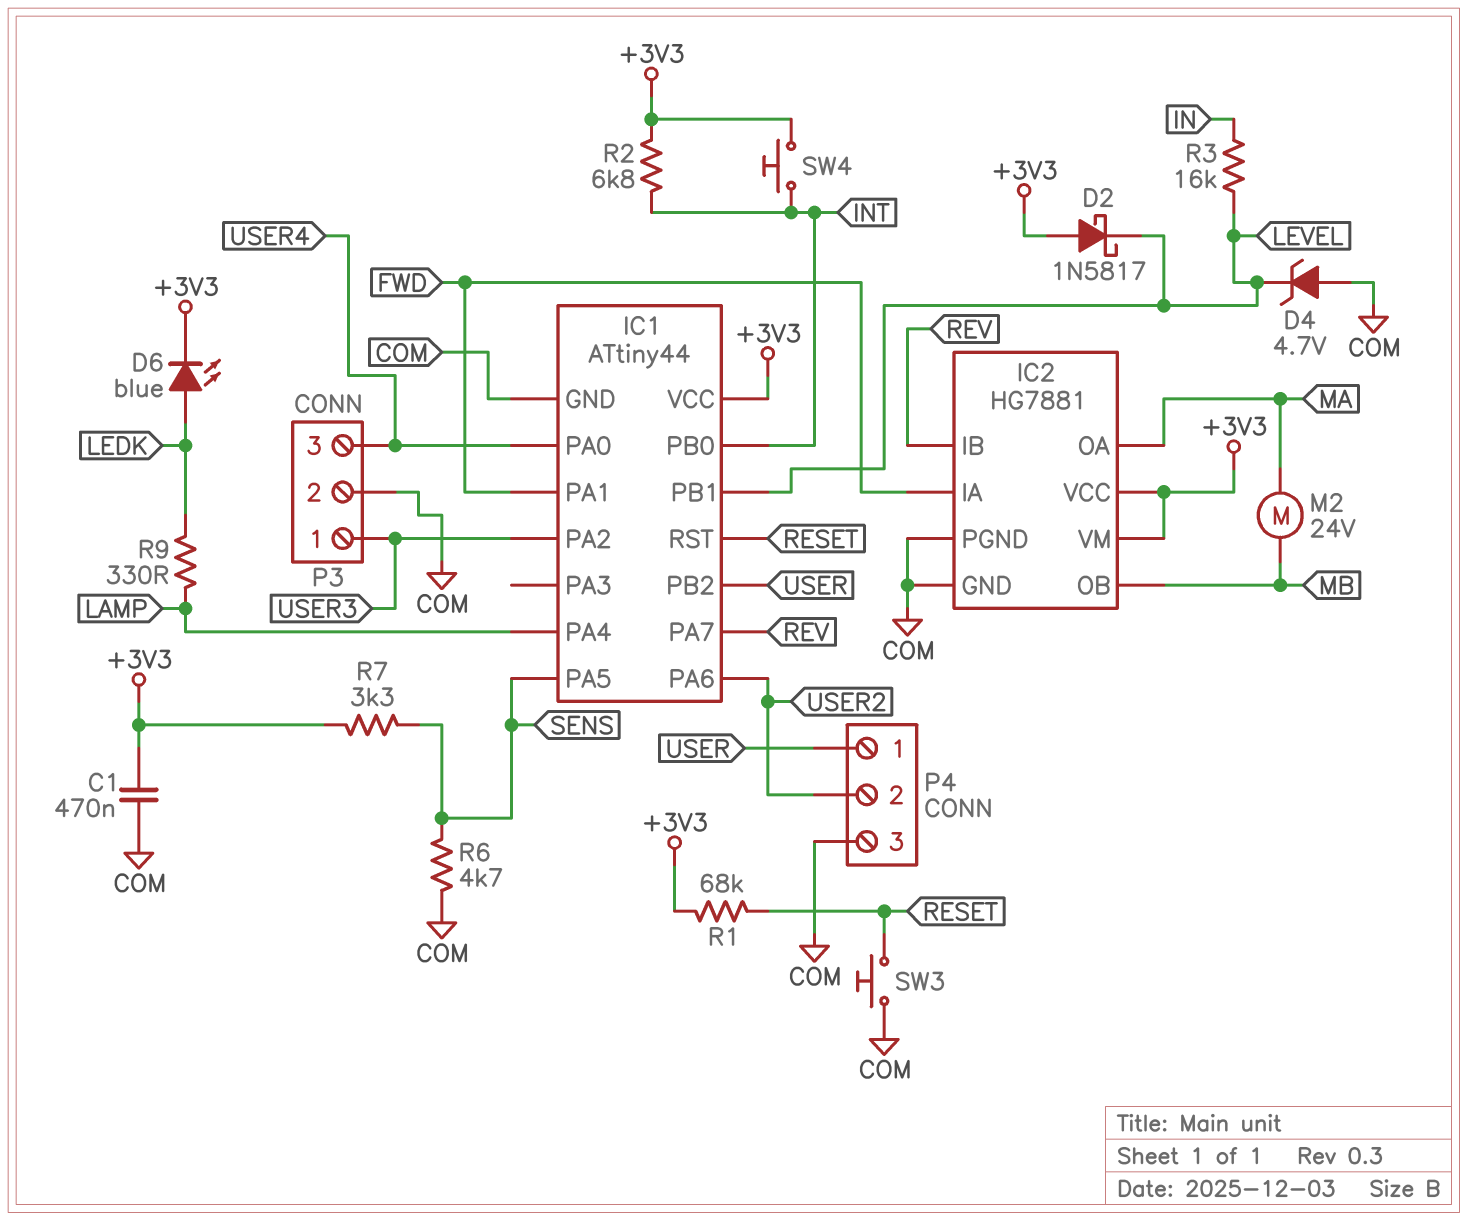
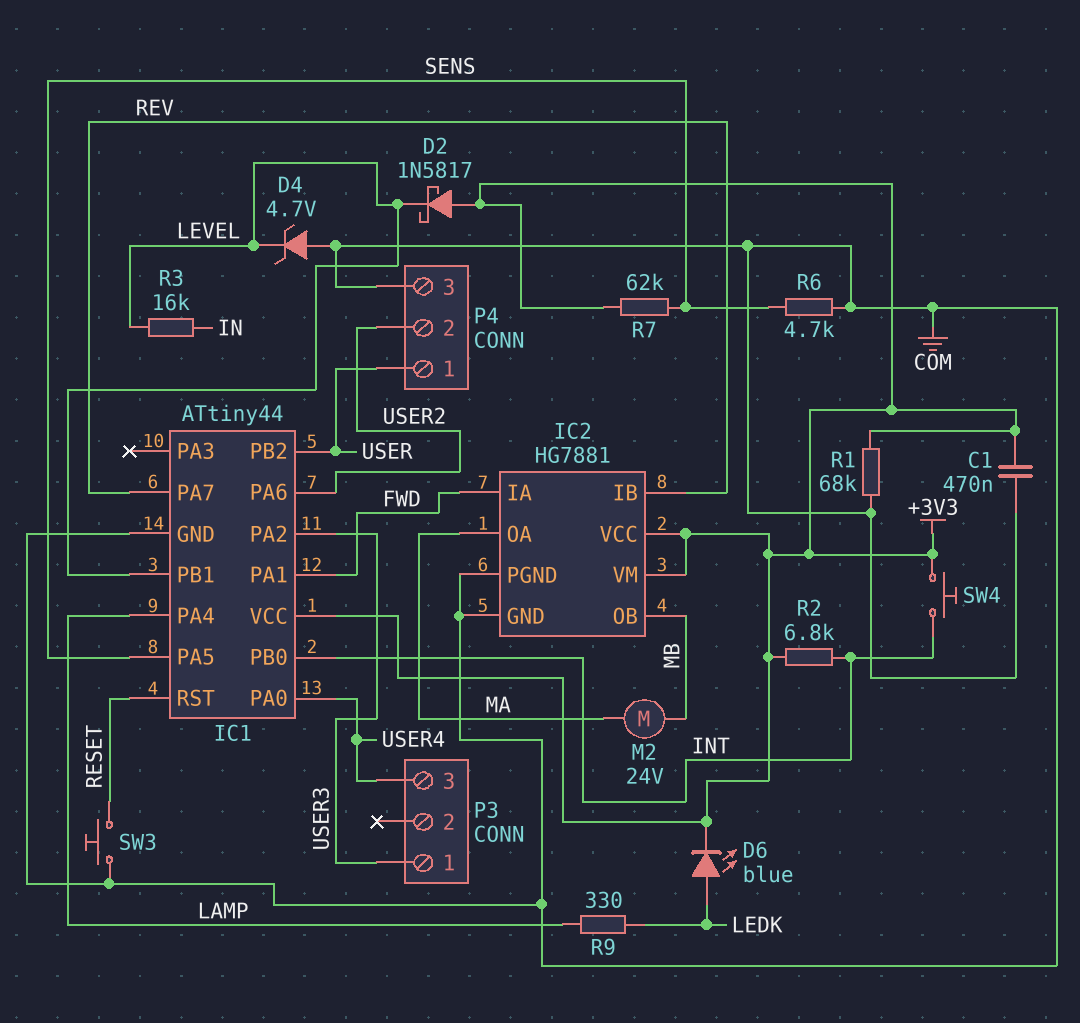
P3 pin 2: COM -> none
R1: 68k (+3V3, RESET) -> 68k (+3V3, COM)
R7: 3.3k (+3V3, SENS) -> 62k (+3V3, SENS)

